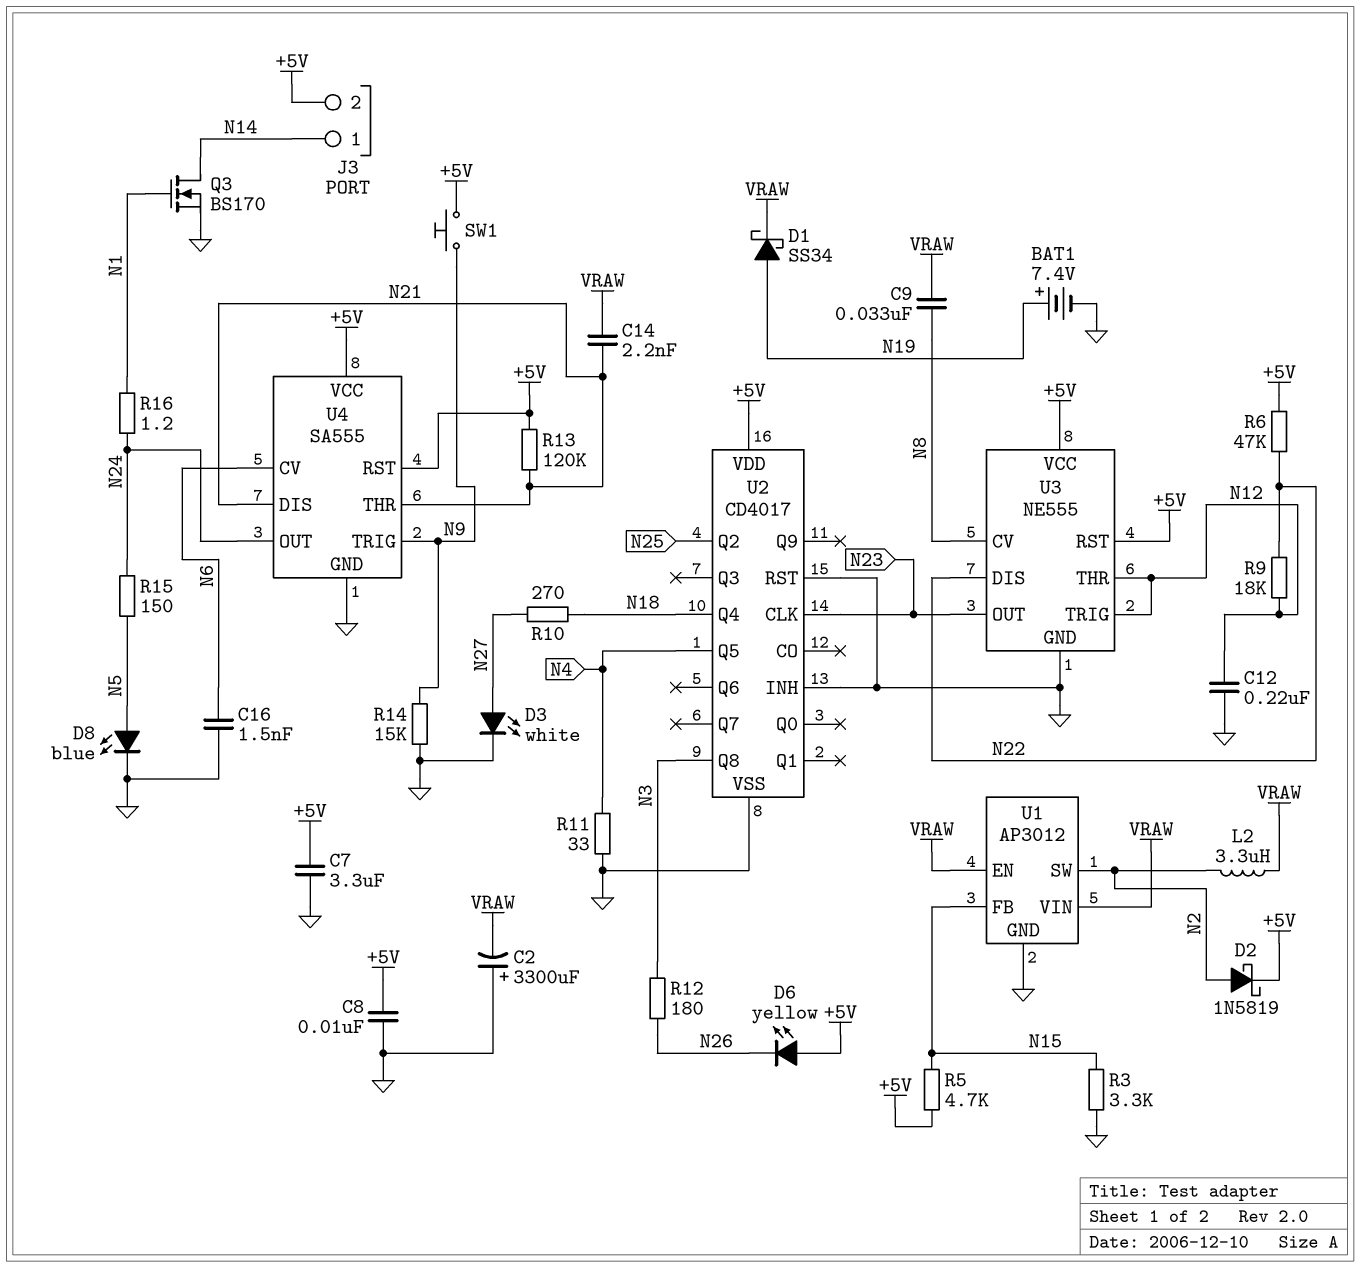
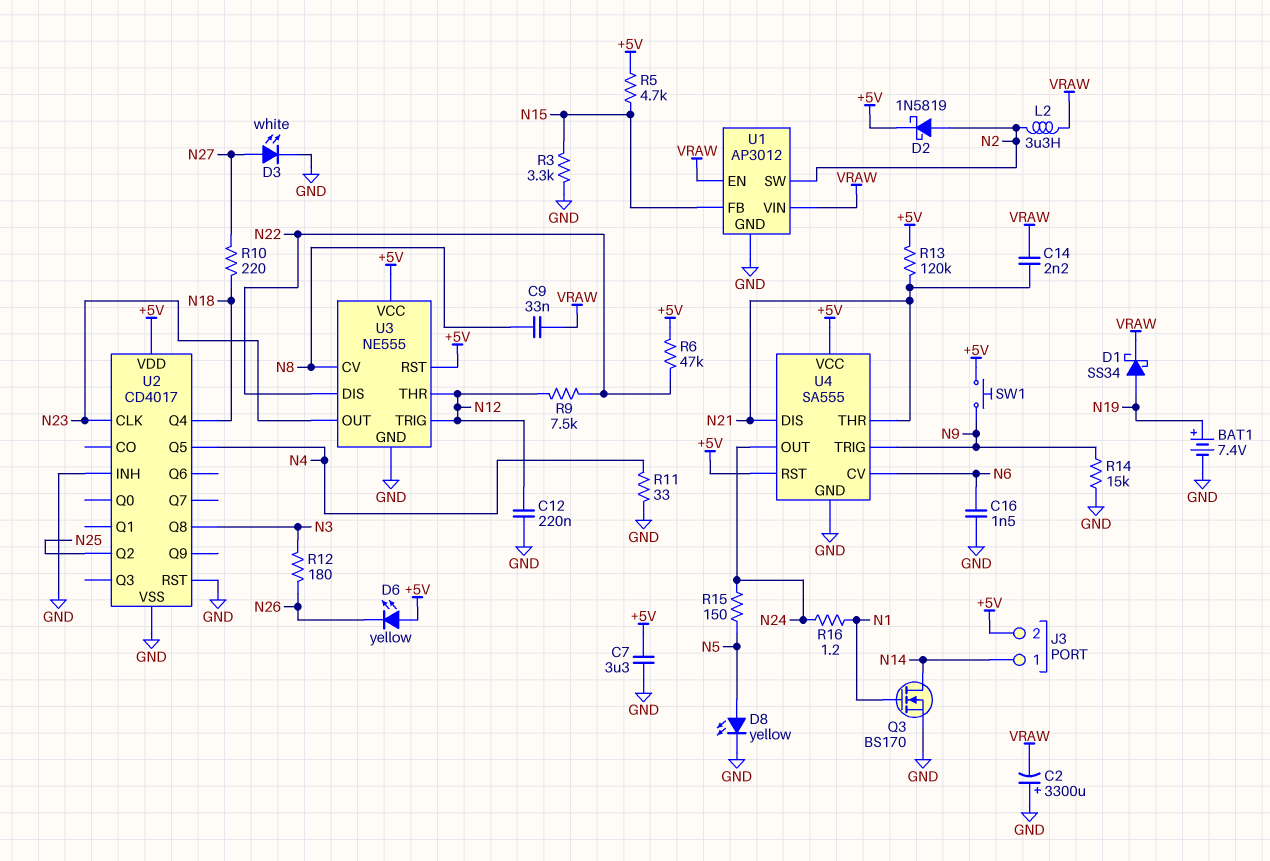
C8: 10nF (+5V, GND) -> none
D8: LED blue (A N5, K GND) -> LED yellow (A N5, K GND)
R9: 18k (N12, N22) -> 7.5k (N12, N22)
R10: 270 (N18, N27) -> 220 (N18, N27)

